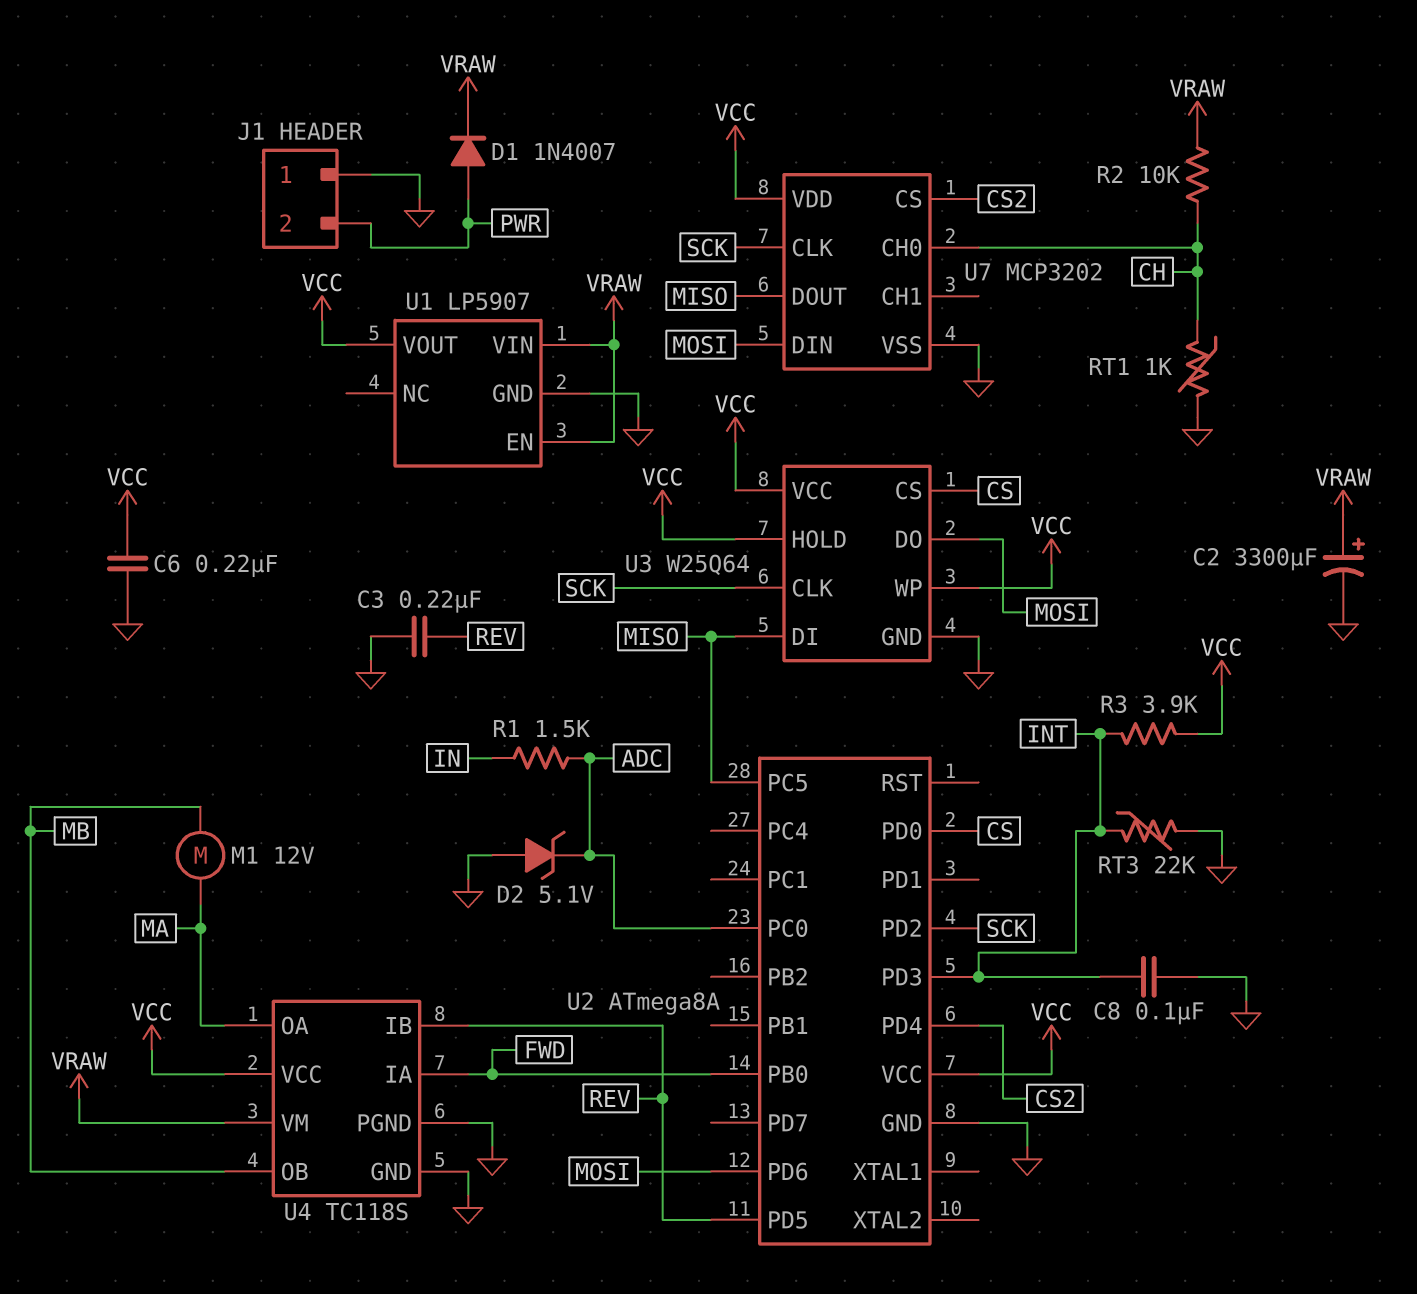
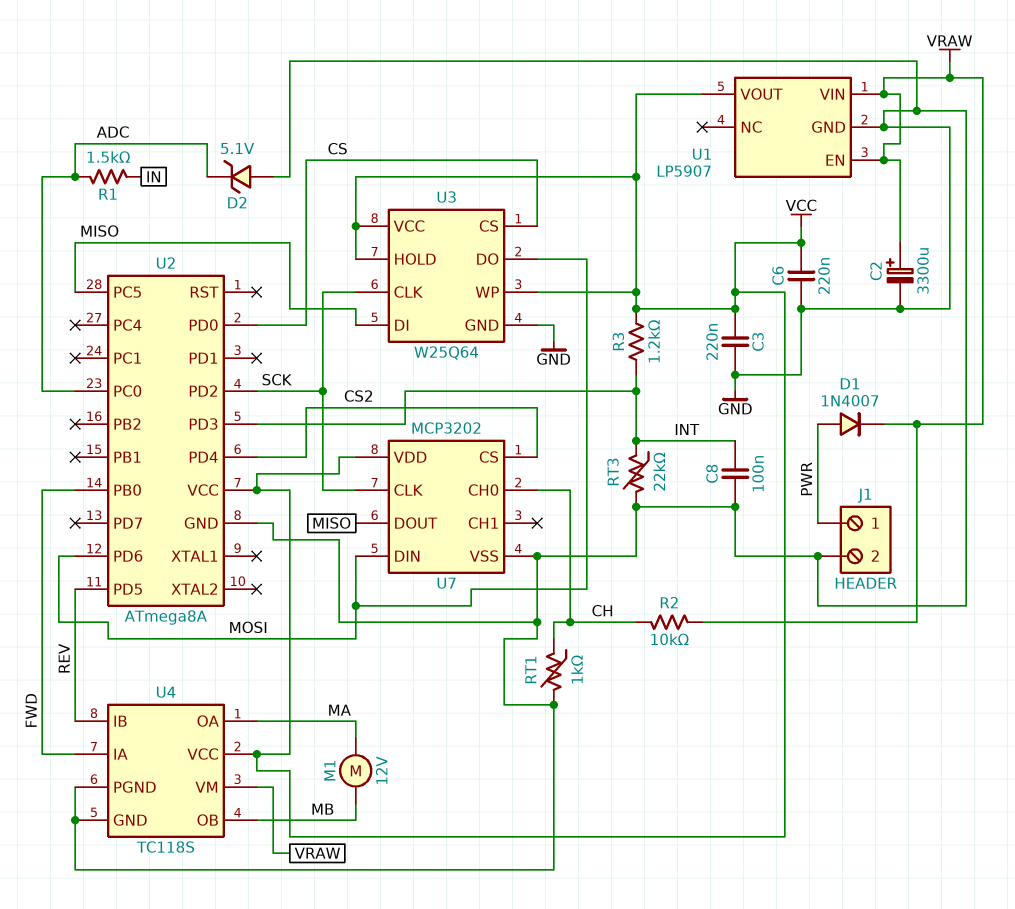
C3: 220nF (GND, REV) -> 220nF (GND, VCC)
J1 pin 1: GND -> PWR
J1 pin 2: PWR -> GND
R3: 3.9k (INT, VCC) -> 1.2k (INT, VCC)

